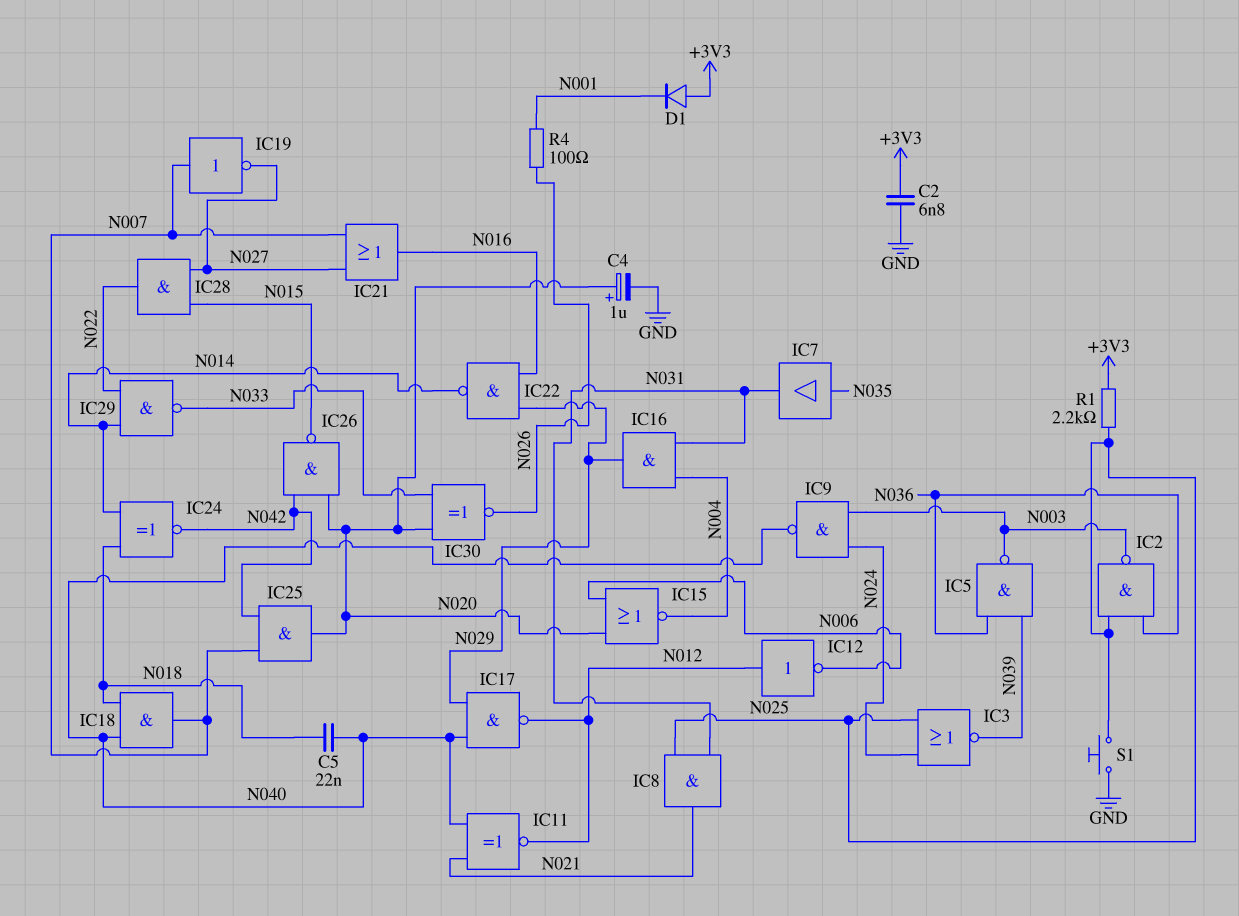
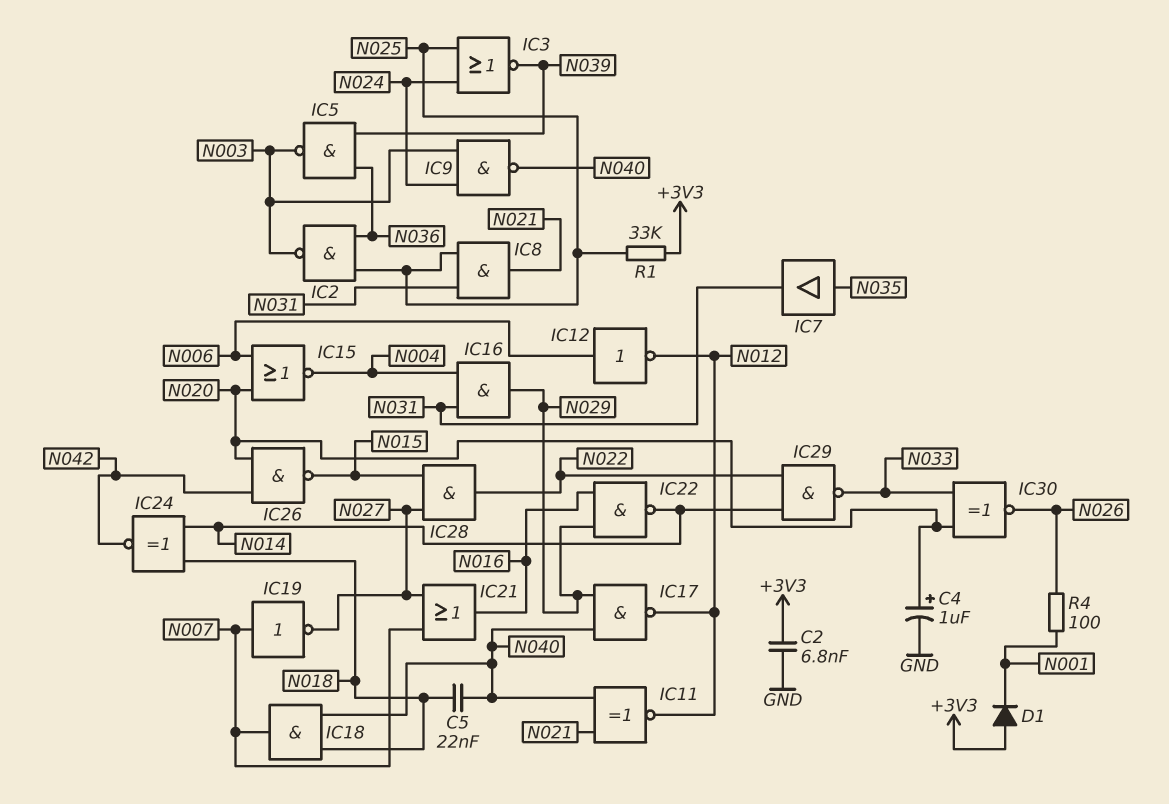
IC12: NOT (in N012, out N006) -> NOT (in N006, out N012)
IC25: AND (in N007, in N042, out N020) -> none
R1: 2.2k (+3V3, N025) -> 33k (+3V3, N025)
S1: button (GND, N025) -> none

